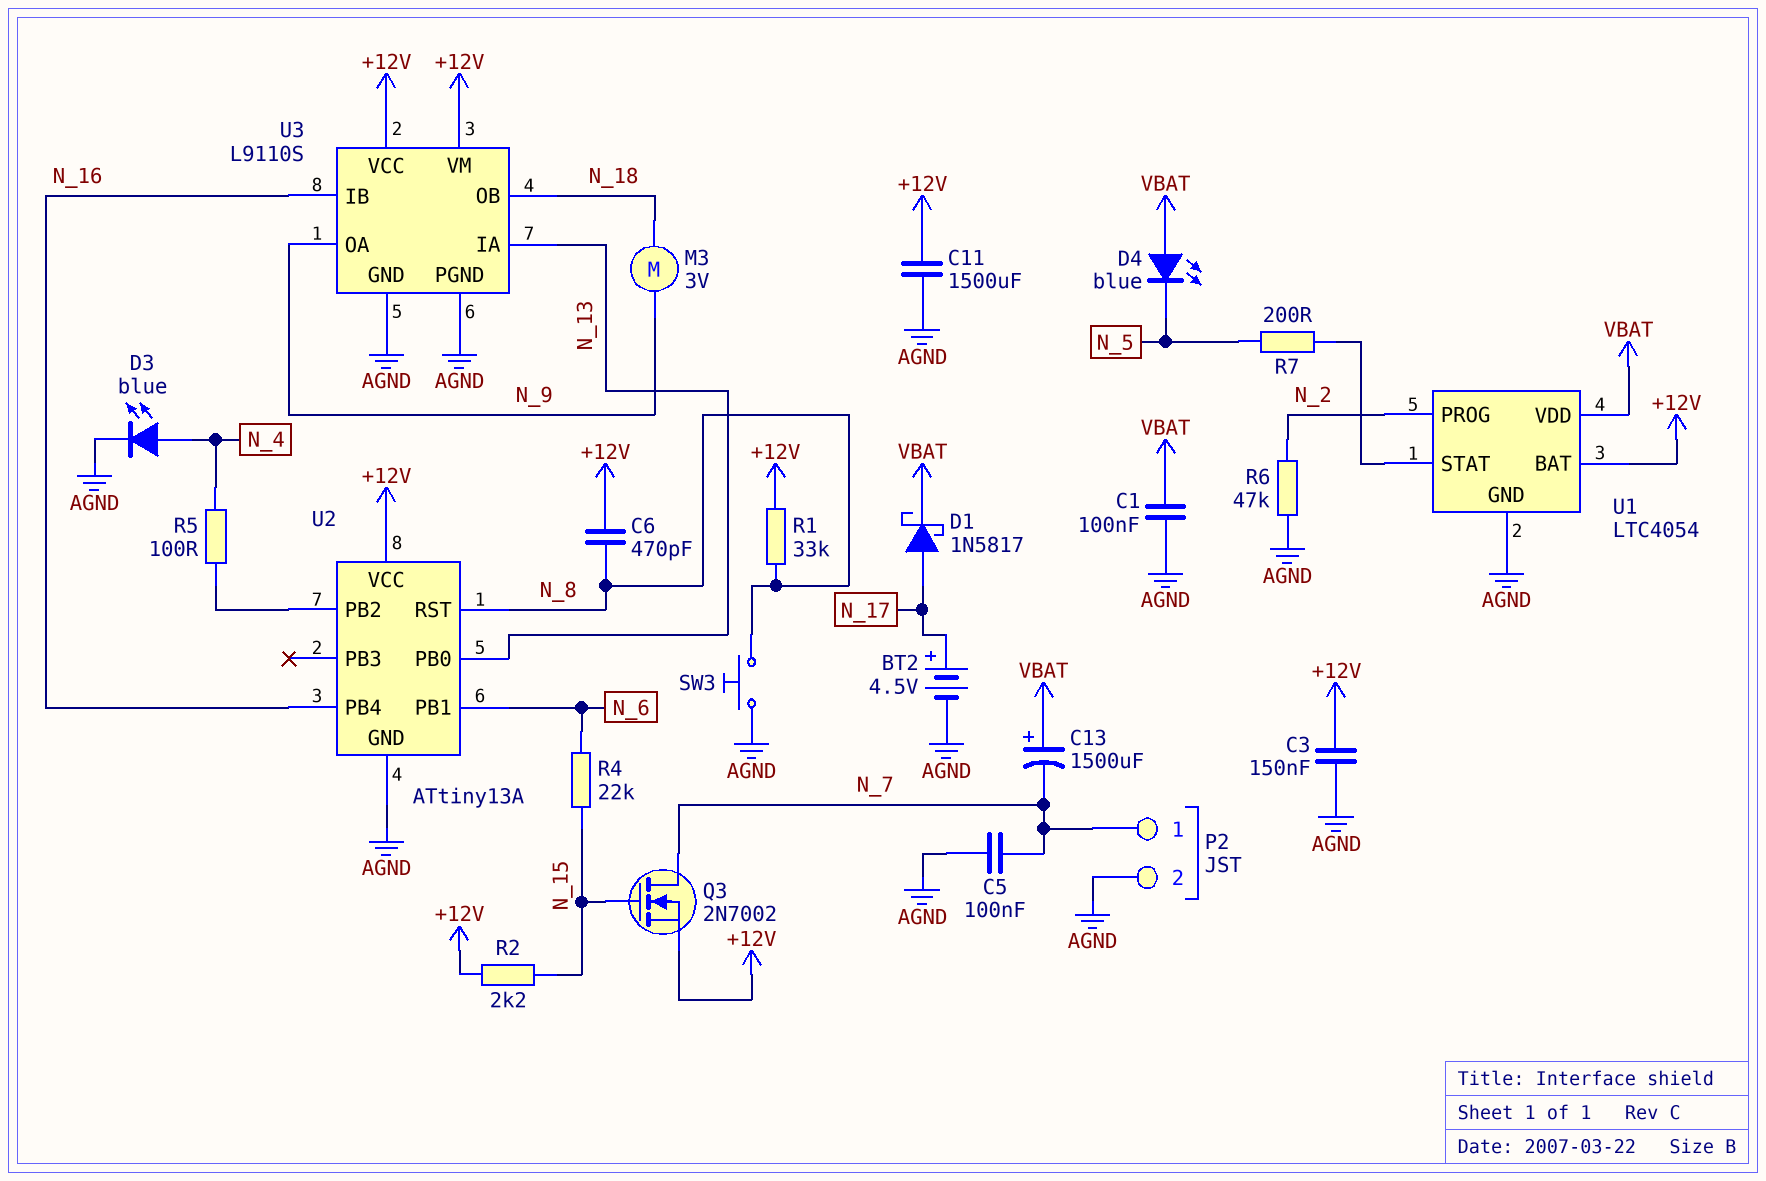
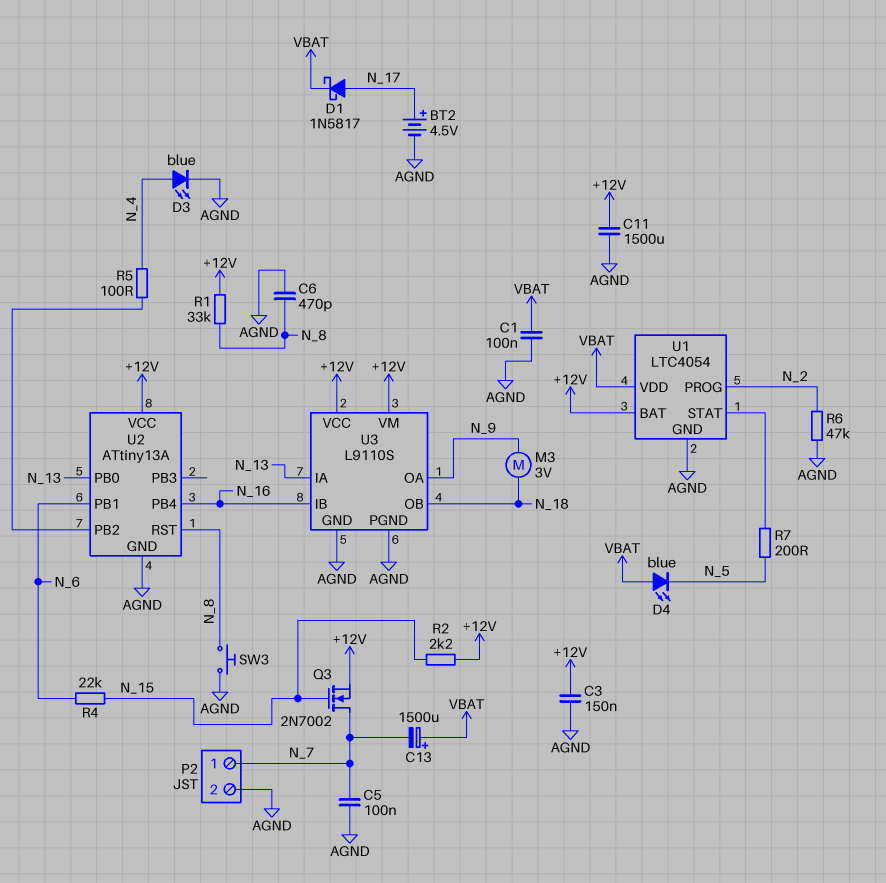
C6: 470pF (+12V, N_8) -> 470pF (AGND, N_8)

